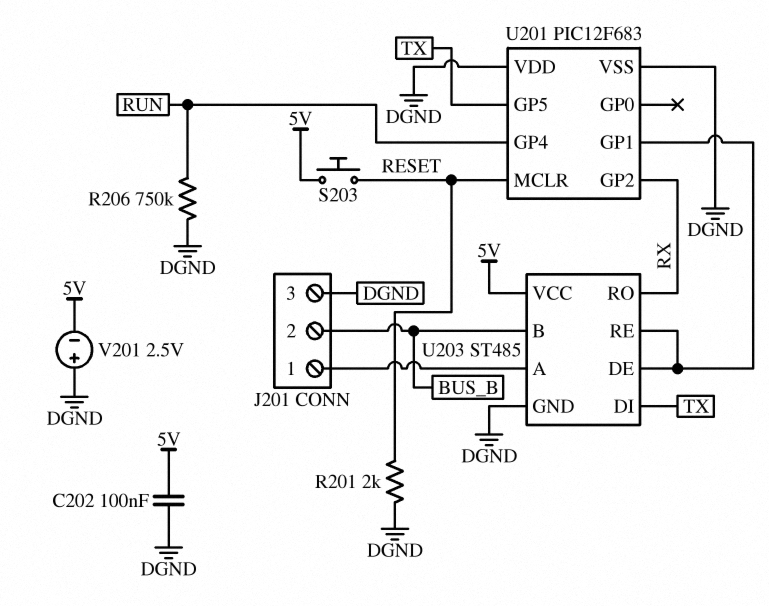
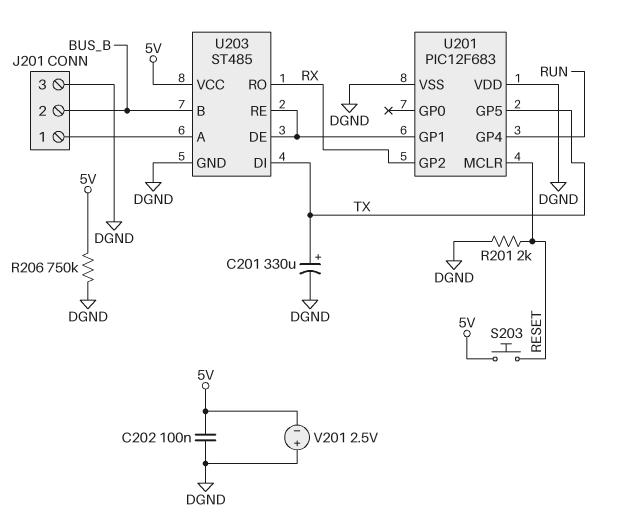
C201: none -> 330uF (plus TX, minus DGND)
R206: 750k (DGND, RUN) -> 750k (5V, DGND)

